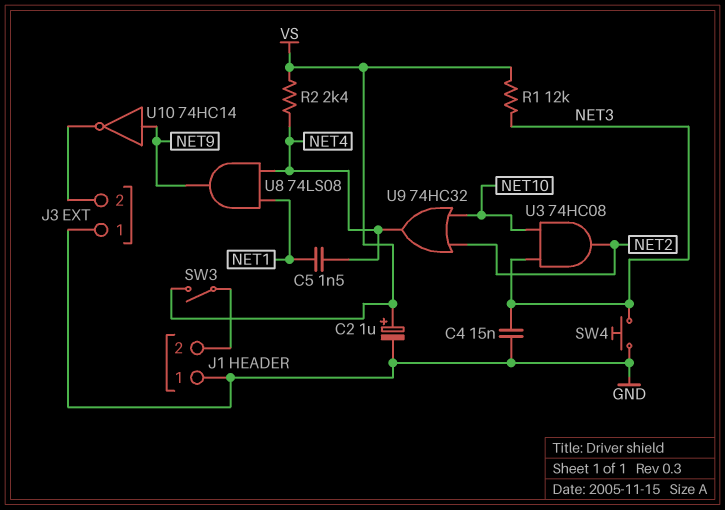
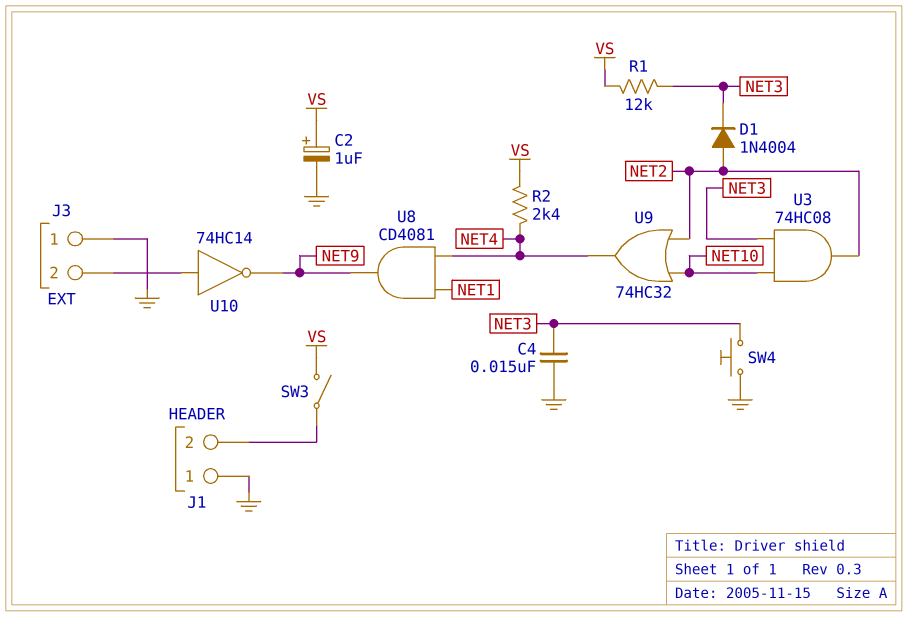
C5: 1.5nF (NET1, NET4) -> none
D1: none -> diode 1N4004 (A NET2, K NET3)
U8: AND 74LS08 (in NET1, in NET4, out NET9) -> AND CD4081 (in NET1, in NET4, out NET9)
U10: NOT 74HC14 (in NET9, out J3/2) -> NOT 74HC14 (in J3/2, out NET9)

